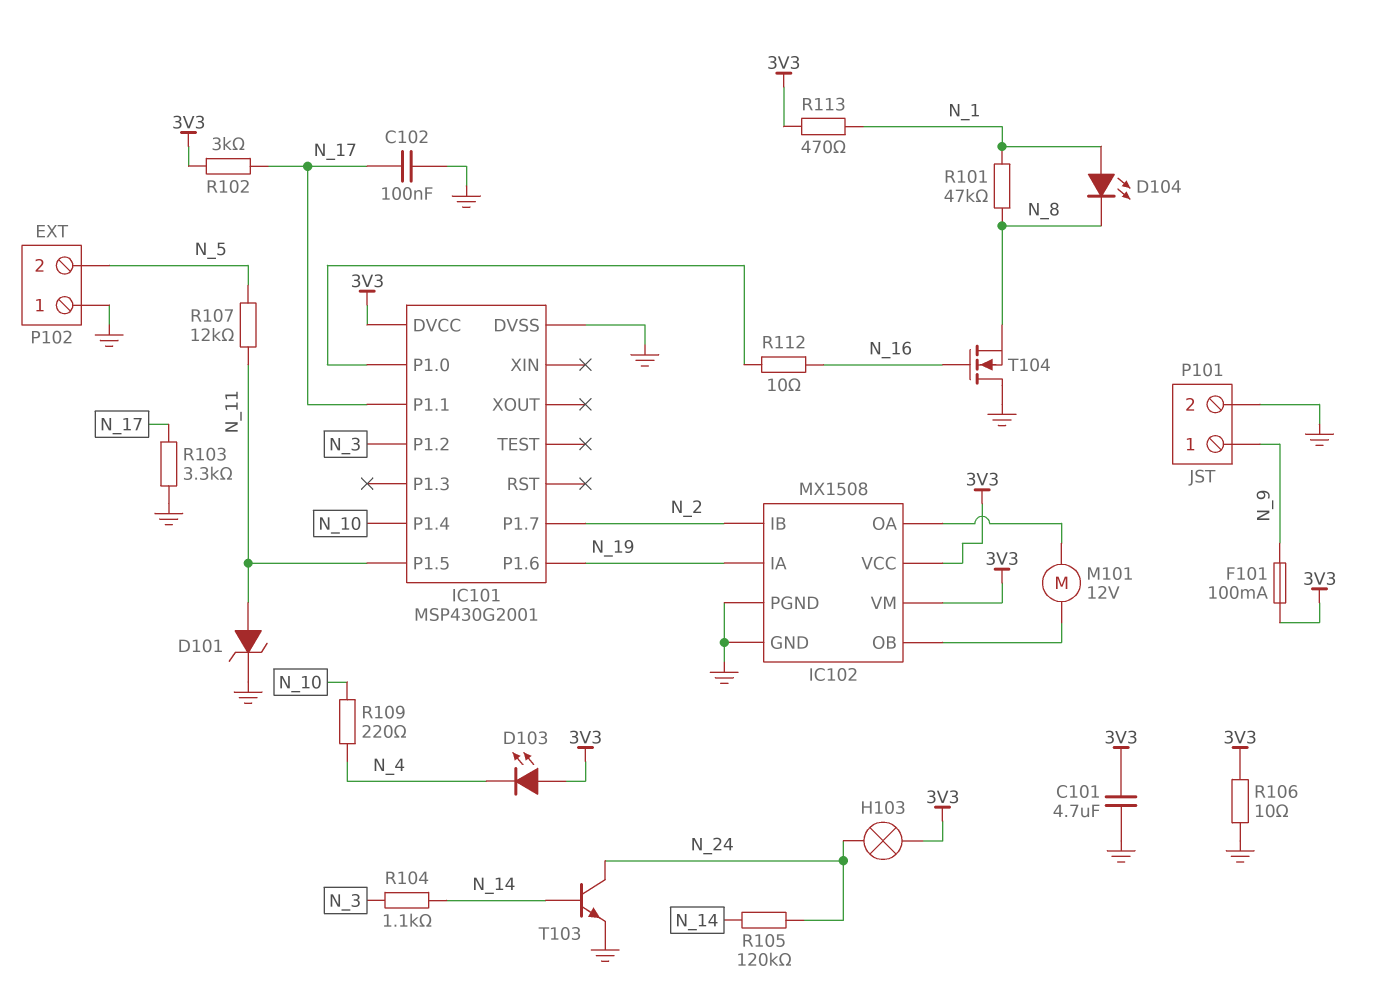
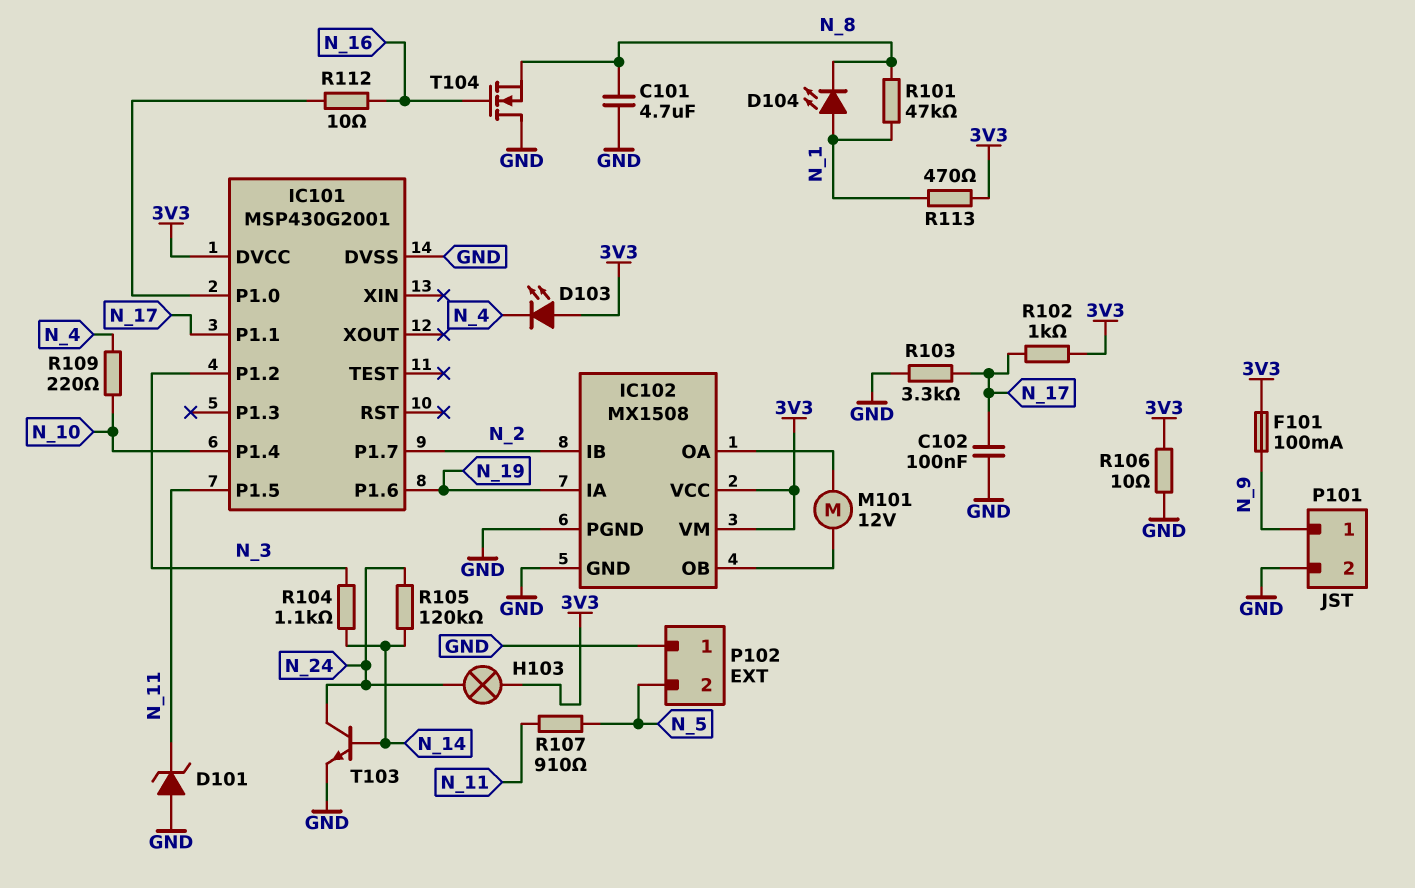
C101: 4.7uF (3V3, GND) -> 4.7uF (GND, N_8)
D101: zener (A N_11, K GND) -> zener (A GND, K N_11)
R102: 3k (3V3, N_17) -> 1k (3V3, N_17)
R107: 12k (N_5, N_11) -> 910 (N_5, N_11)

